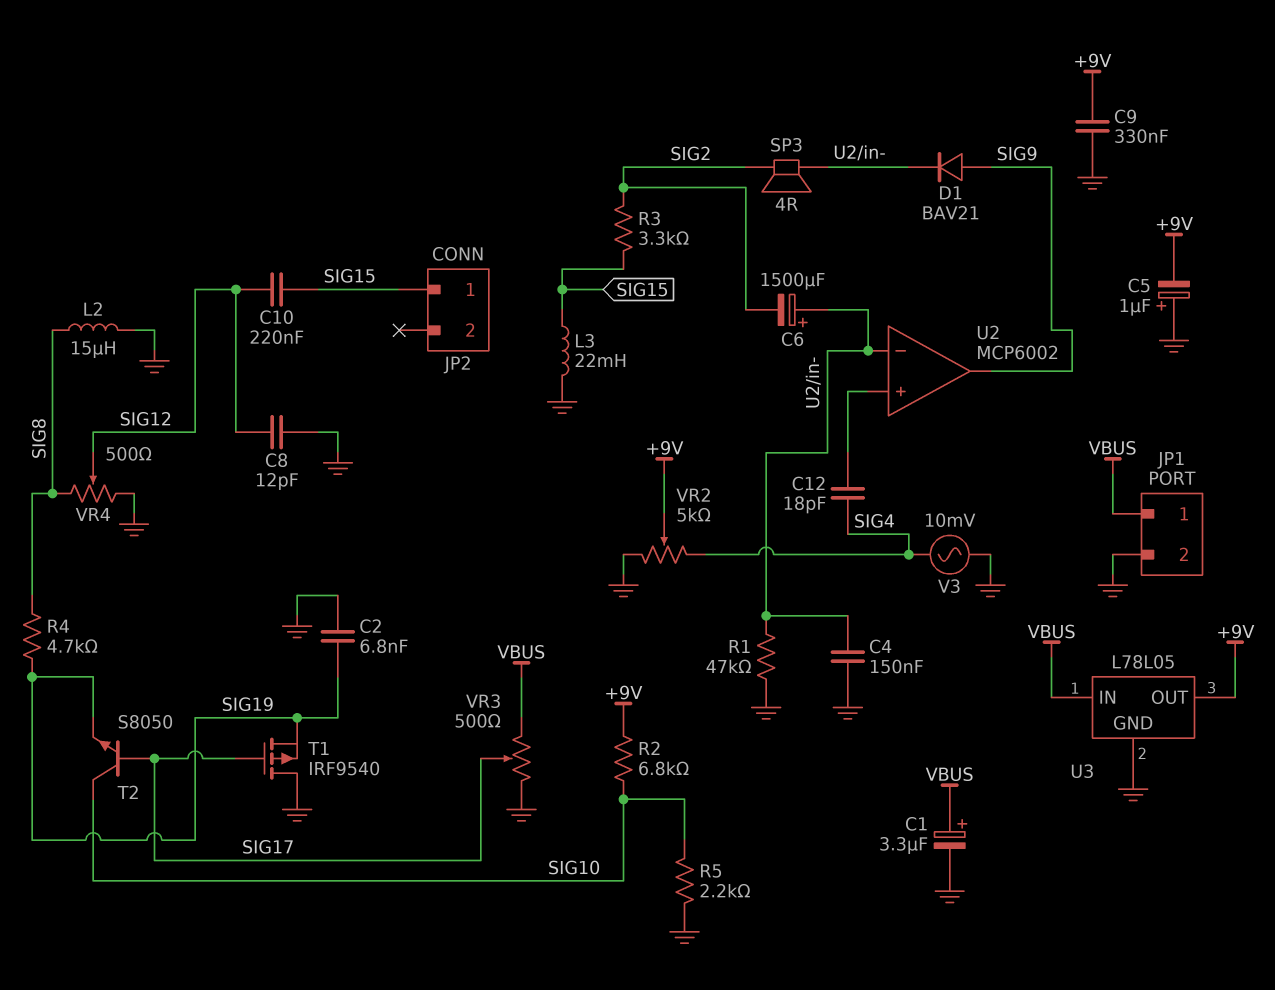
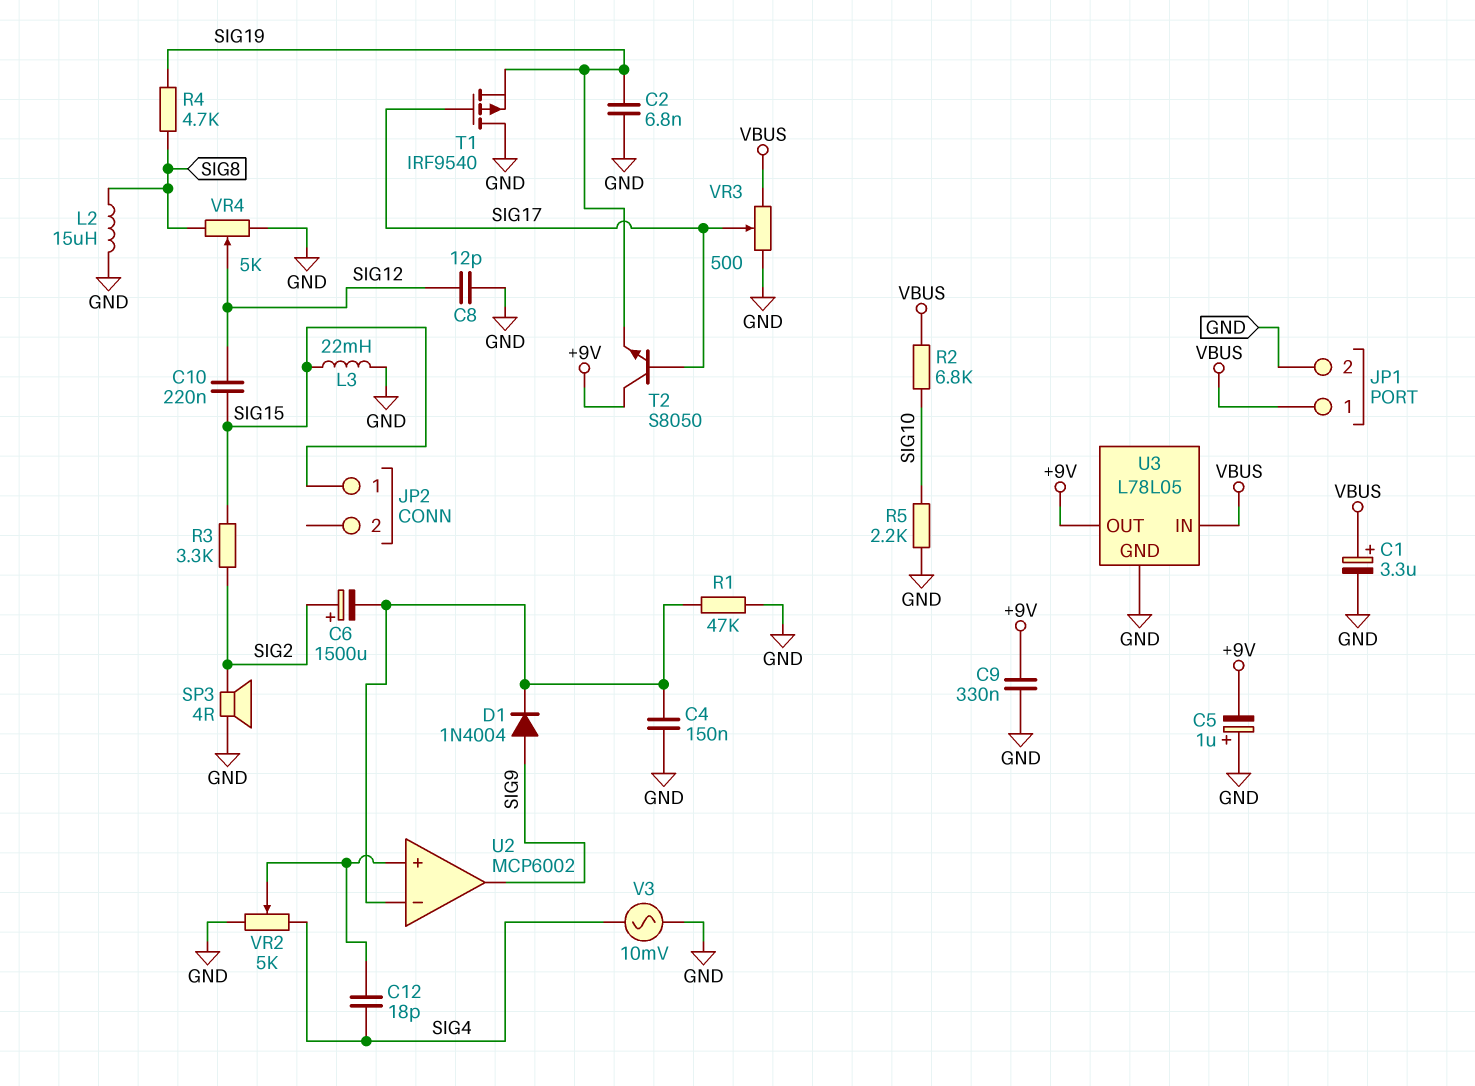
C6: 1500uF (plus U2/in-, minus SIG2) -> 1500uF (plus SIG2, minus U2/in-)
D1: diode BAV21 (A SIG9, K U2/in-) -> diode 1N4004 (A SIG9, K U2/in-)
R2: 6.8k (+9V, SIG10) -> 6.8k (SIG10, VBUS)
SP3: speaker 4R (SIG2, U2/in-) -> speaker 4R (GND, SIG2)
T2: NPN S8050 (B SIG17, C SIG10, E SIG19) -> NPN S8050 (B SIG17, C +9V, E SIG19)
VR2: 5k (GND, SIG4, wiper +9V) -> 5k (GND, SIG4, wiper U2/in+)
VR4: 500 (GND, SIG8, wiper SIG12) -> 5k (GND, SIG8, wiper SIG12)

